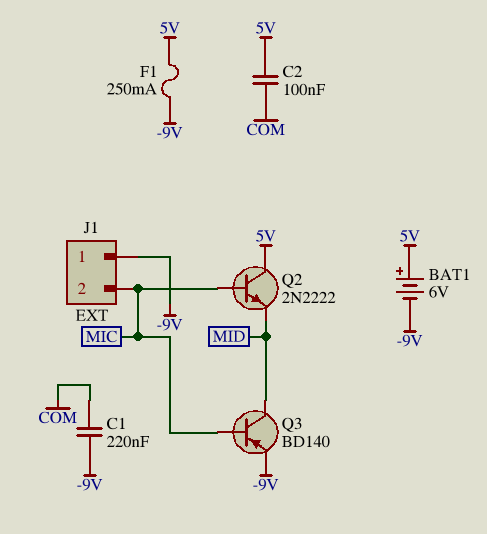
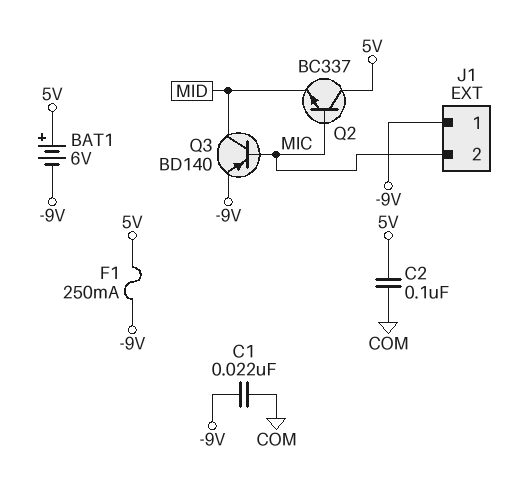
C1: 220nF (-9V, COM) -> 22nF (-9V, COM)
Q2: NPN 2N2222 (B MIC, C 5V, E MID) -> NPN BC337 (B MIC, C 5V, E MID)

